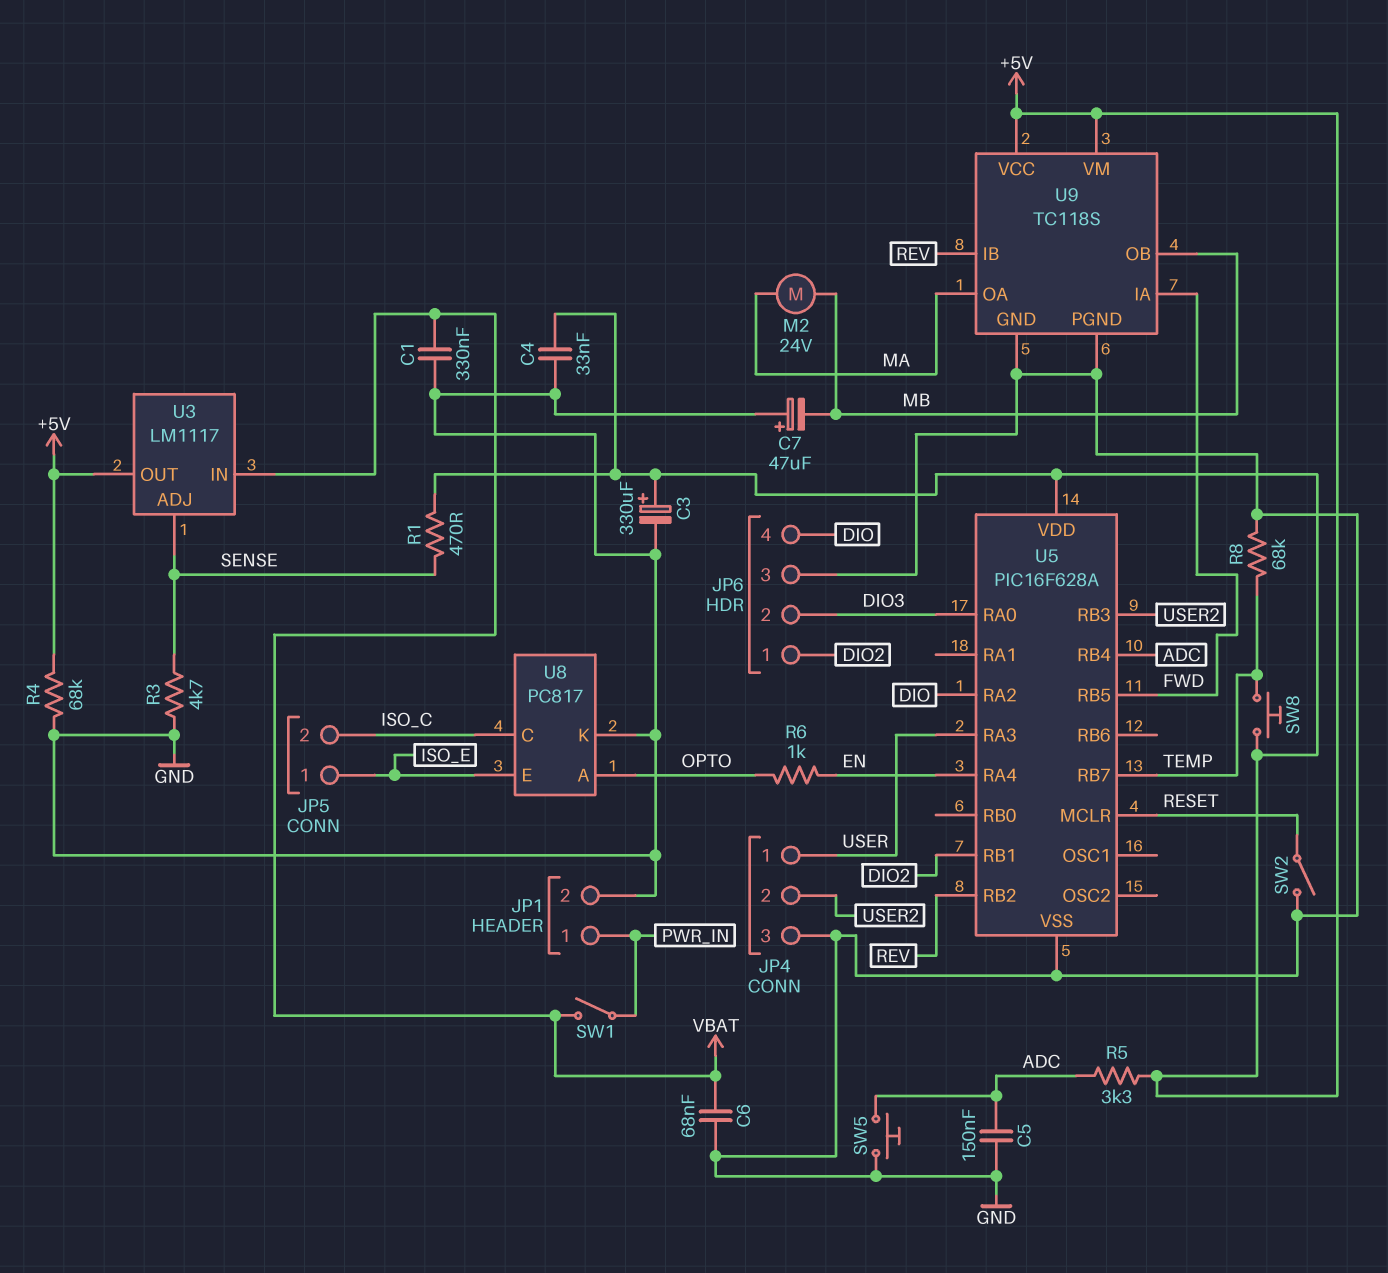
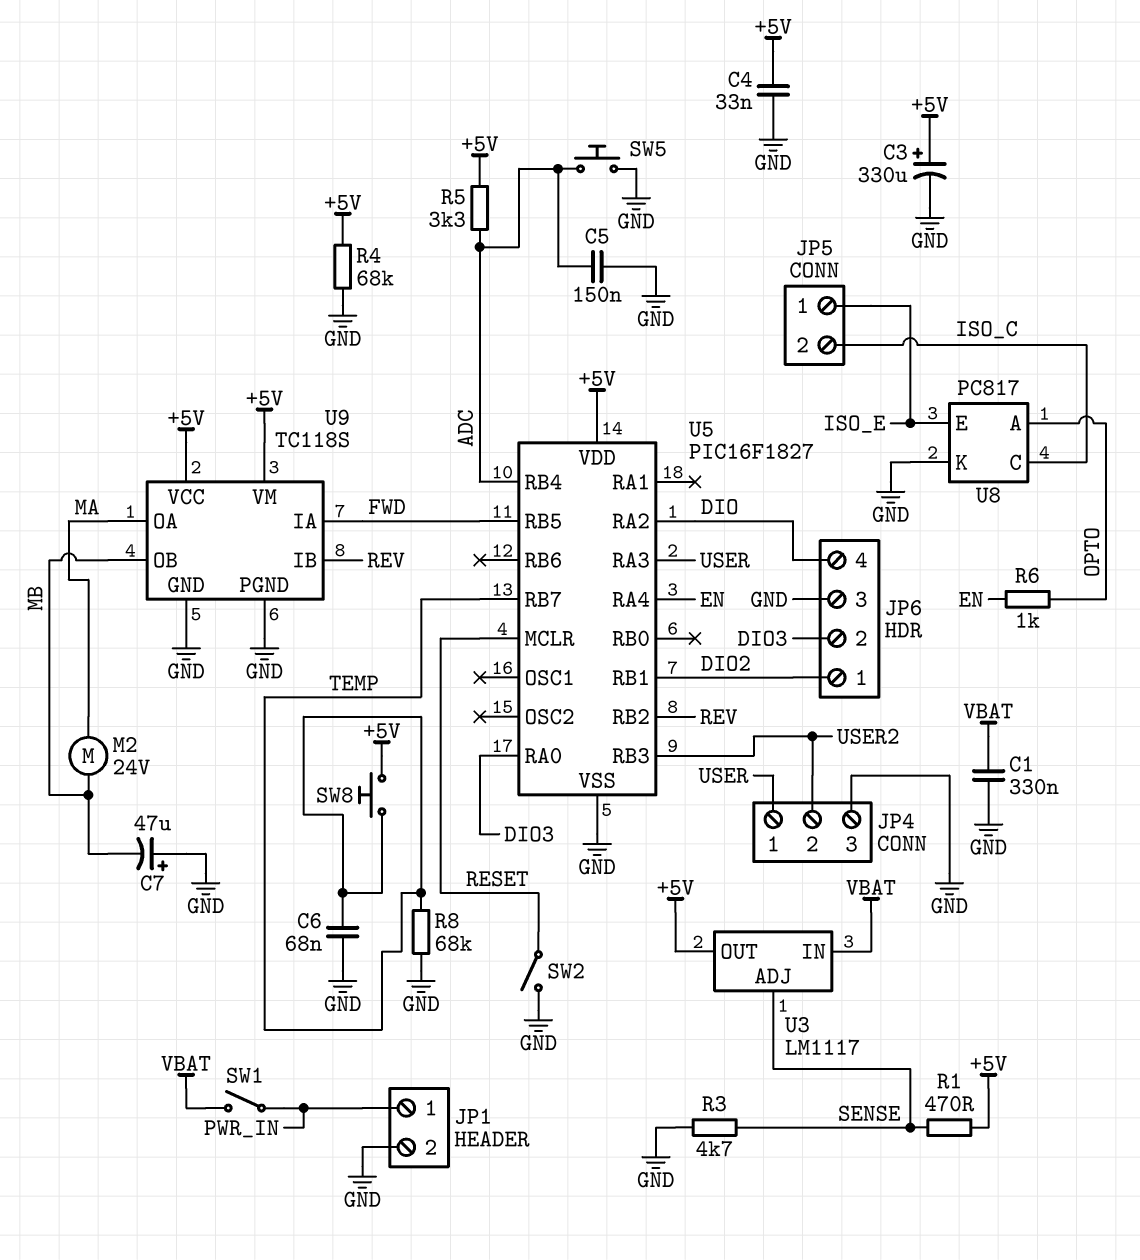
C6: 68nF (GND, VBAT) -> 68nF (GND, TEMP)
U5: PIC16F628A -> PIC16F1827

